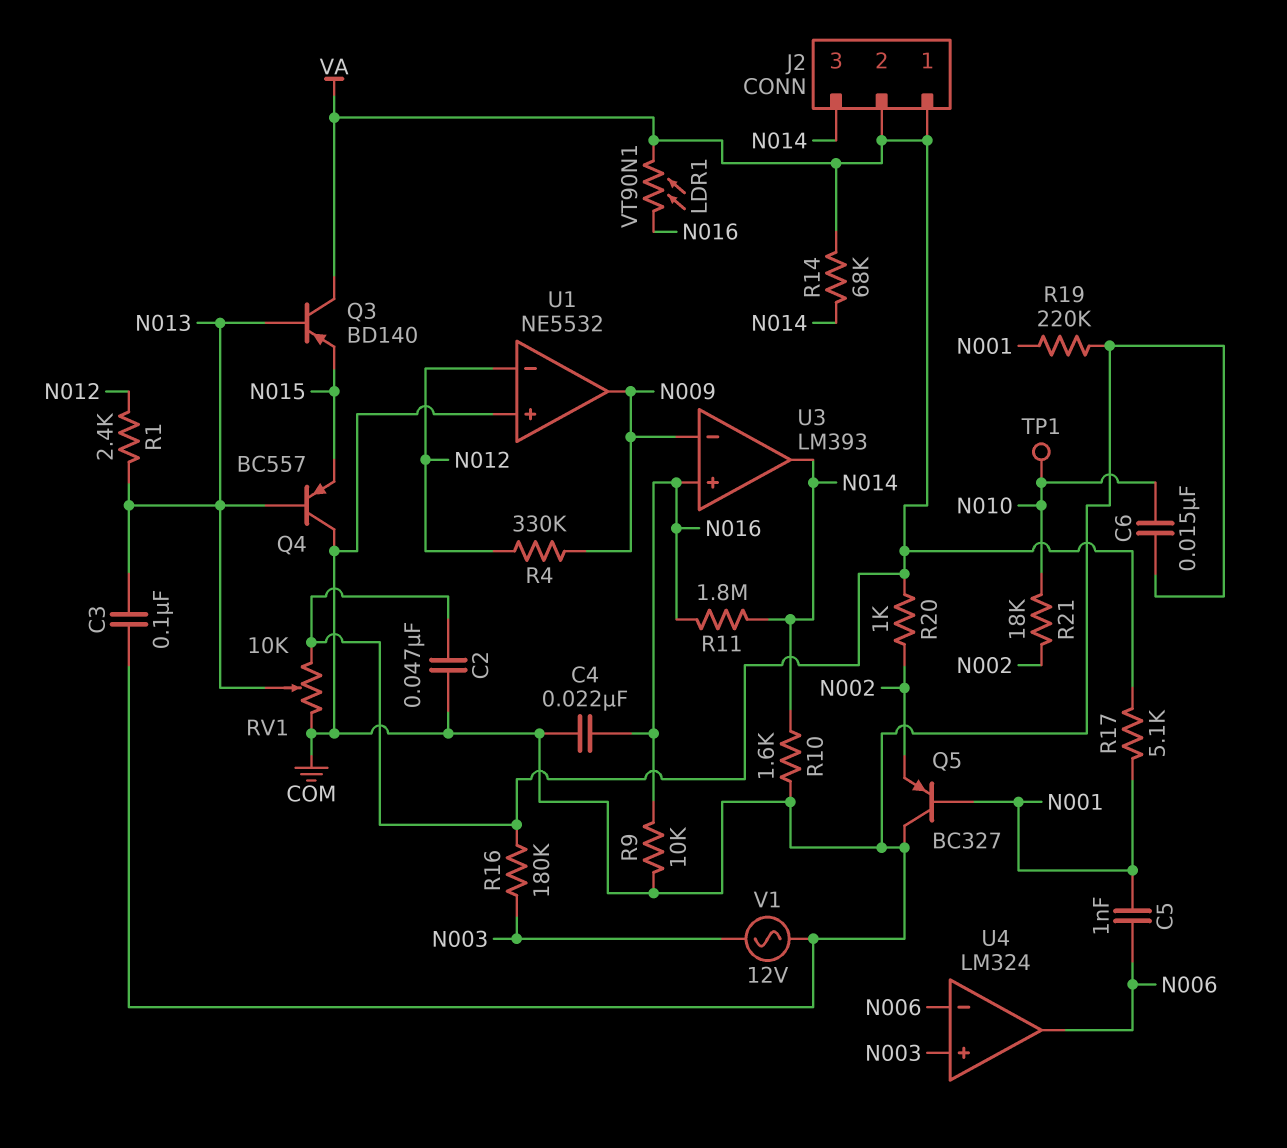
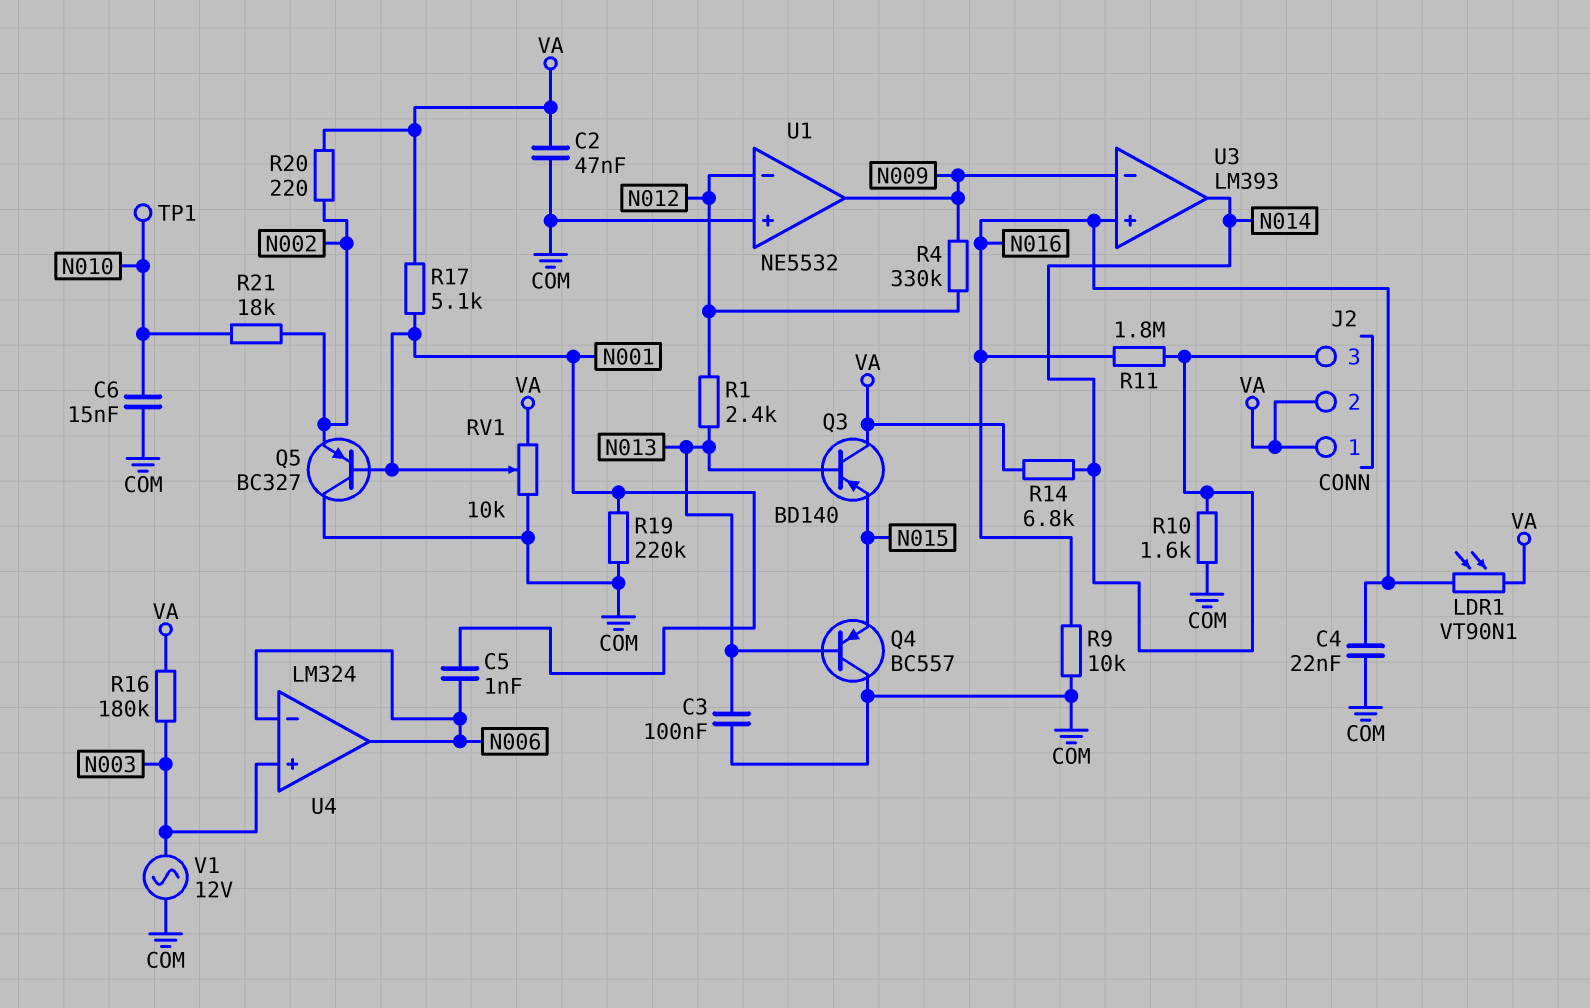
R14: 68k (N014, VA) -> 6.8k (N014, VA)
R20: 1k (N002, VA) -> 220 (N002, VA)
RV1: 10k (COM, VA, wiper N013) -> 10k (COM, VA, wiper N001)

